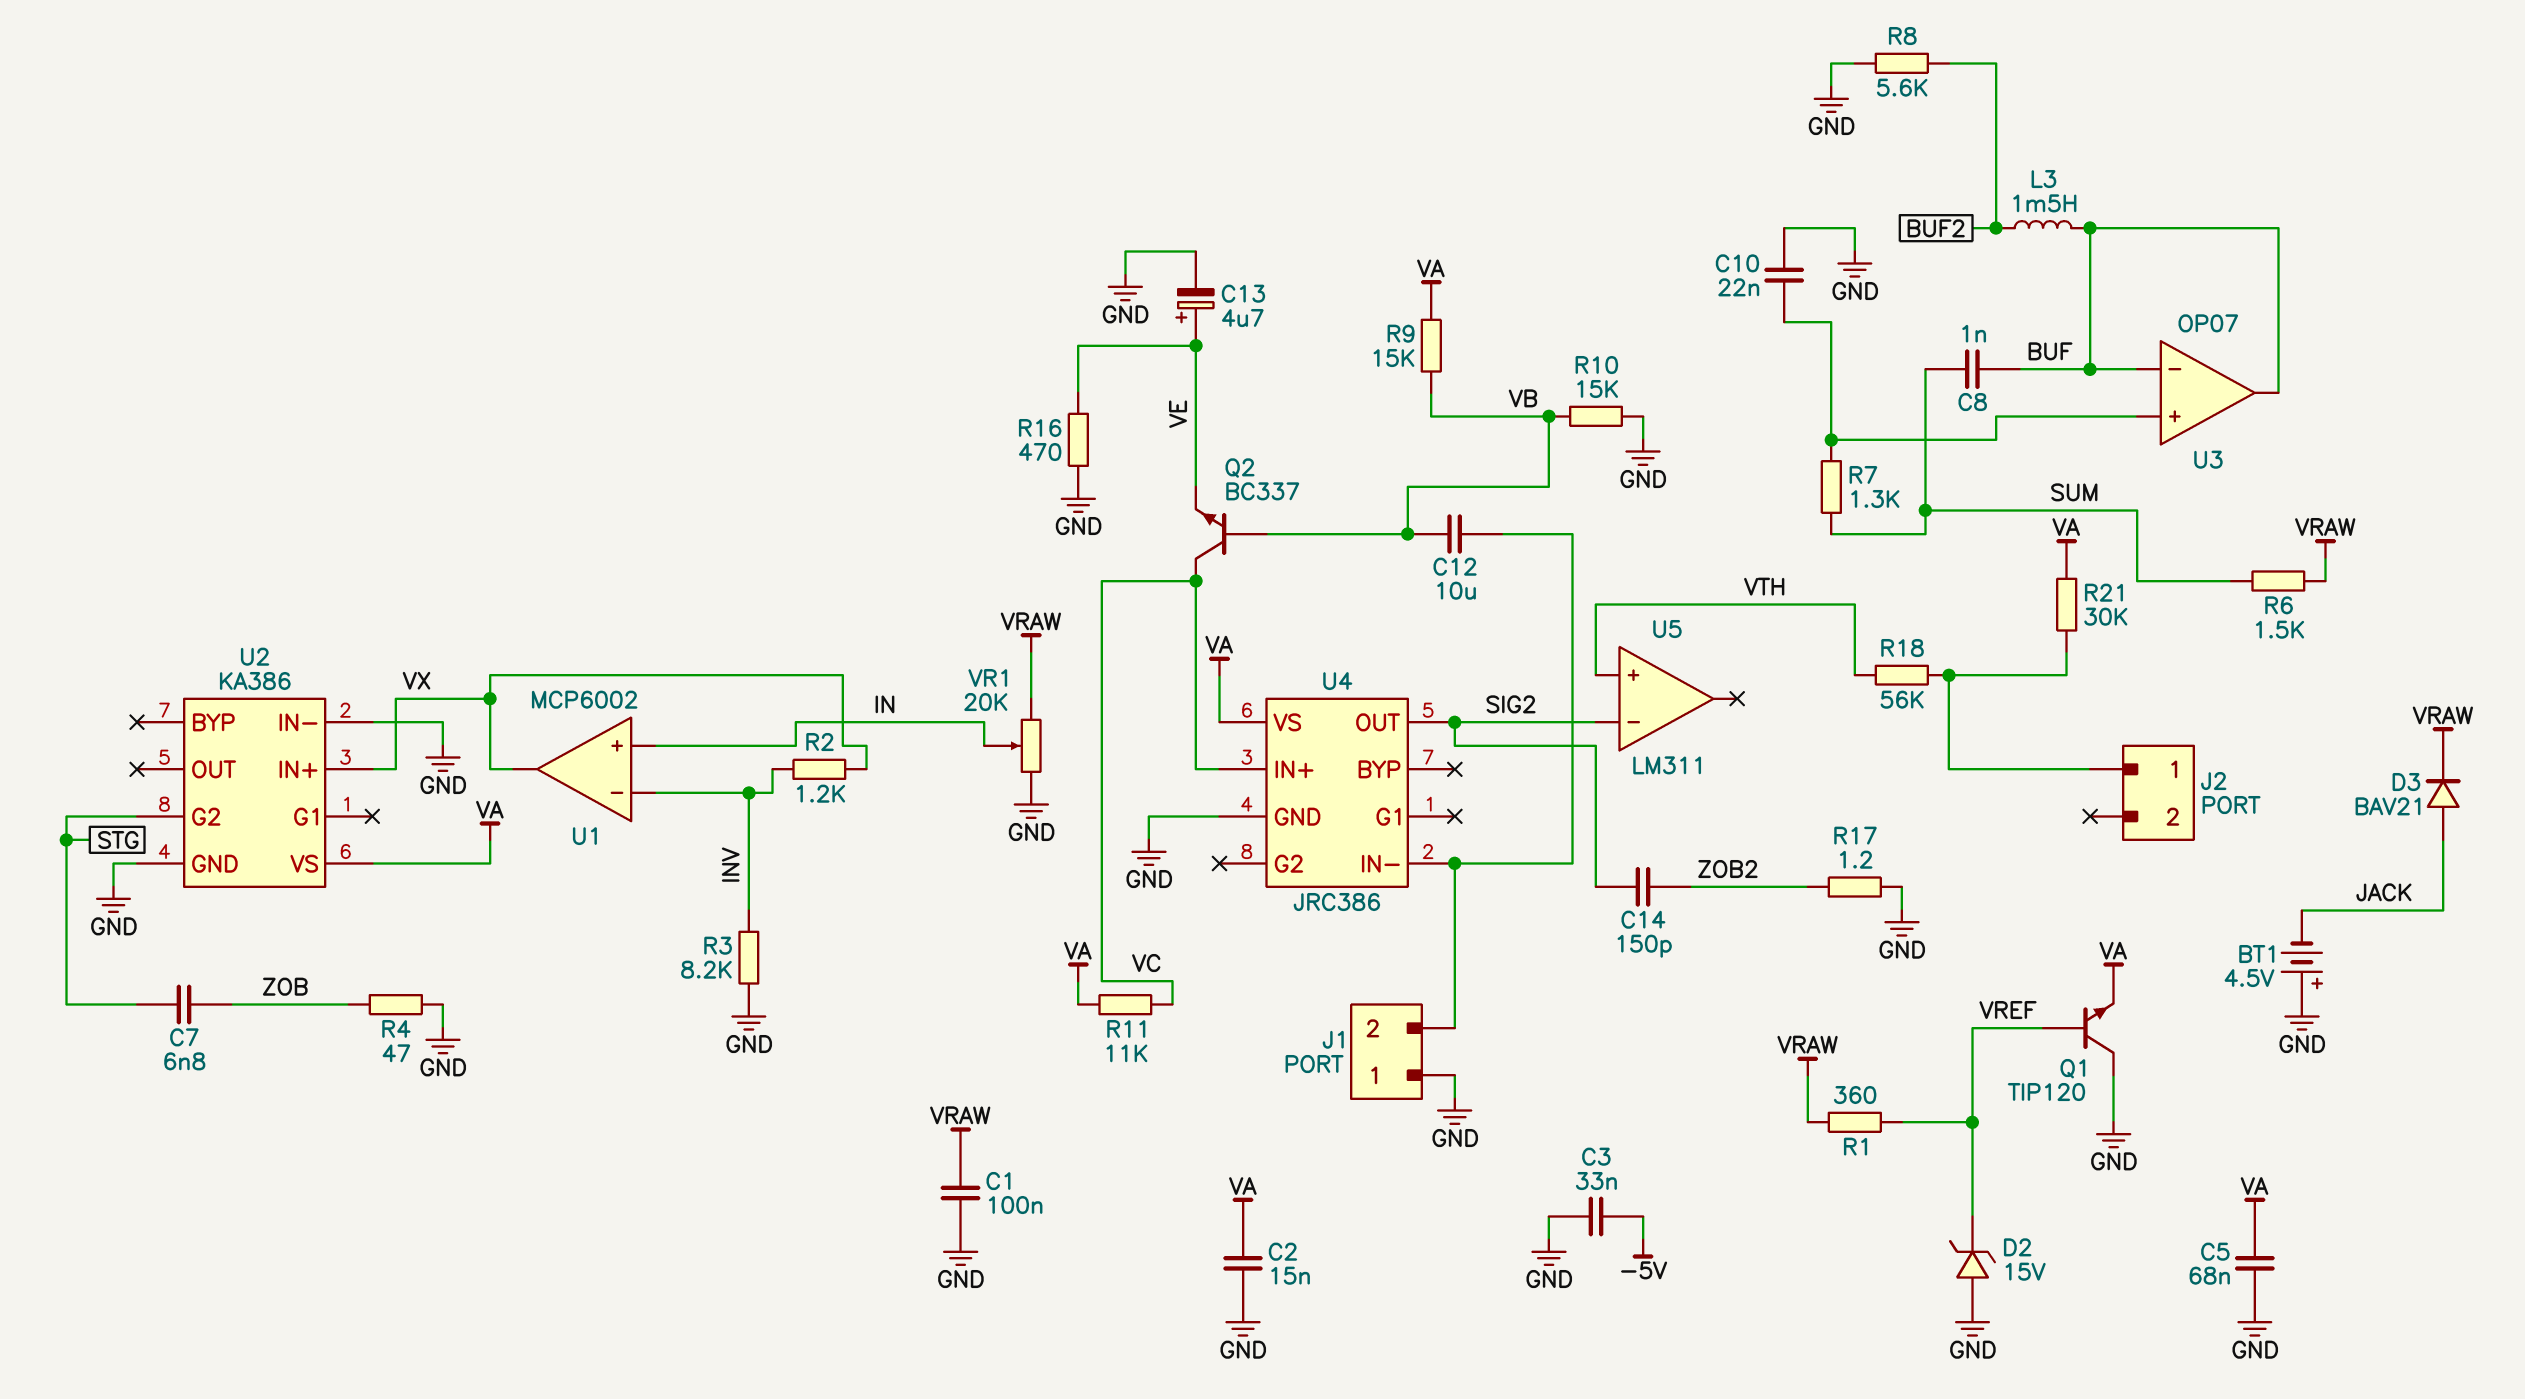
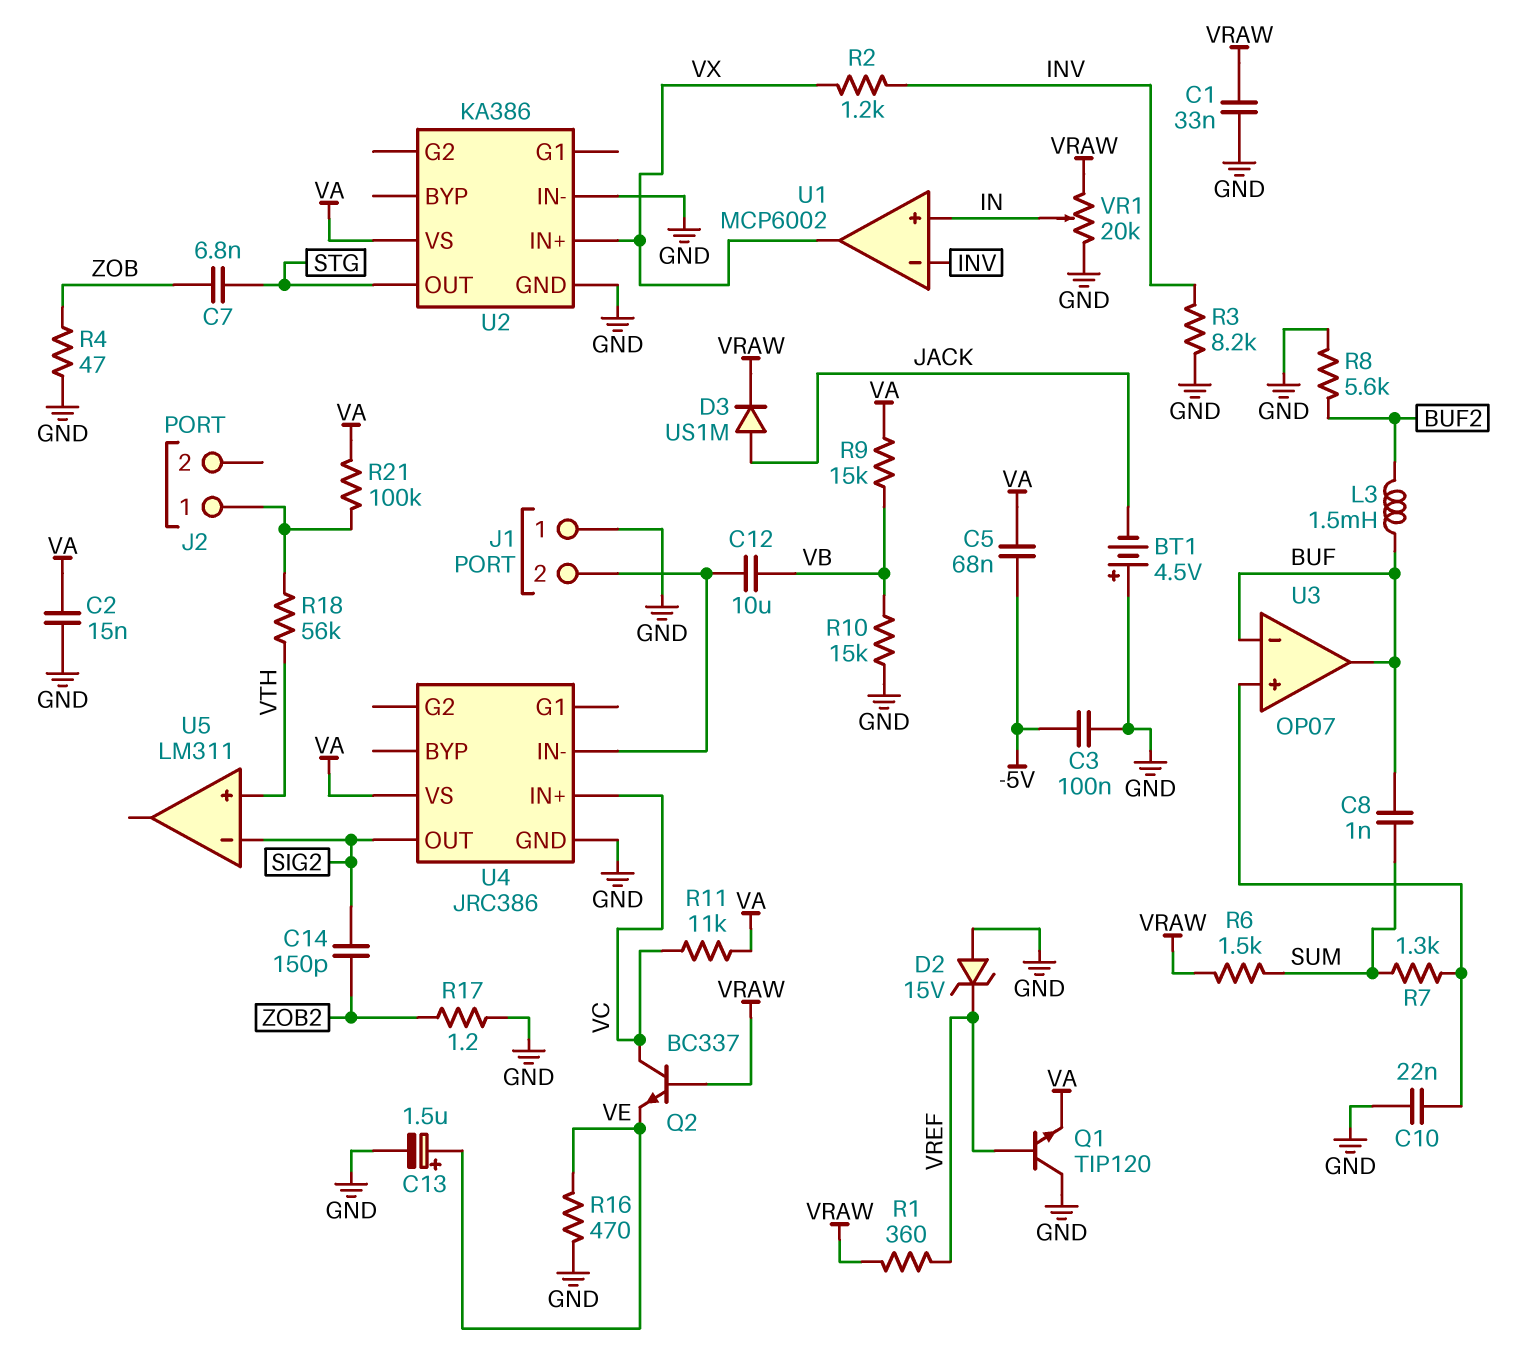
C1: 100nF (GND, VRAW) -> 33nF (GND, VRAW)
C3: 33nF (-5V, GND) -> 100nF (-5V, GND)
C5: 68nF (GND, VA) -> 68nF (-5V, VA)
C13: 4.7uF (plus VE, minus GND) -> 1.5uF (plus VE, minus GND)
D3: diode BAV21 (A JACK, K VRAW) -> diode US1M (A JACK, K VRAW)
Q2: NPN BC337 (B VB, C VC, E VE) -> NPN BC337 (B VRAW, C VC, E VE)
R21: 30k (J2/1, VA) -> 100k (J2/1, VA)
U2 pin G2: STG -> none
U2 pin OUT: none -> STG

